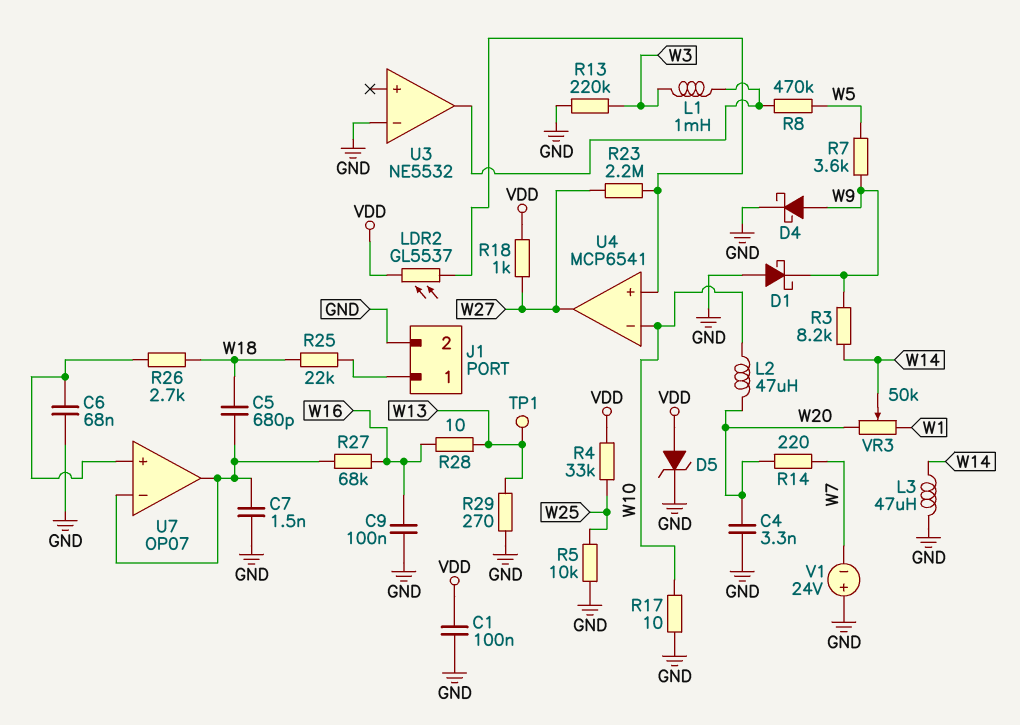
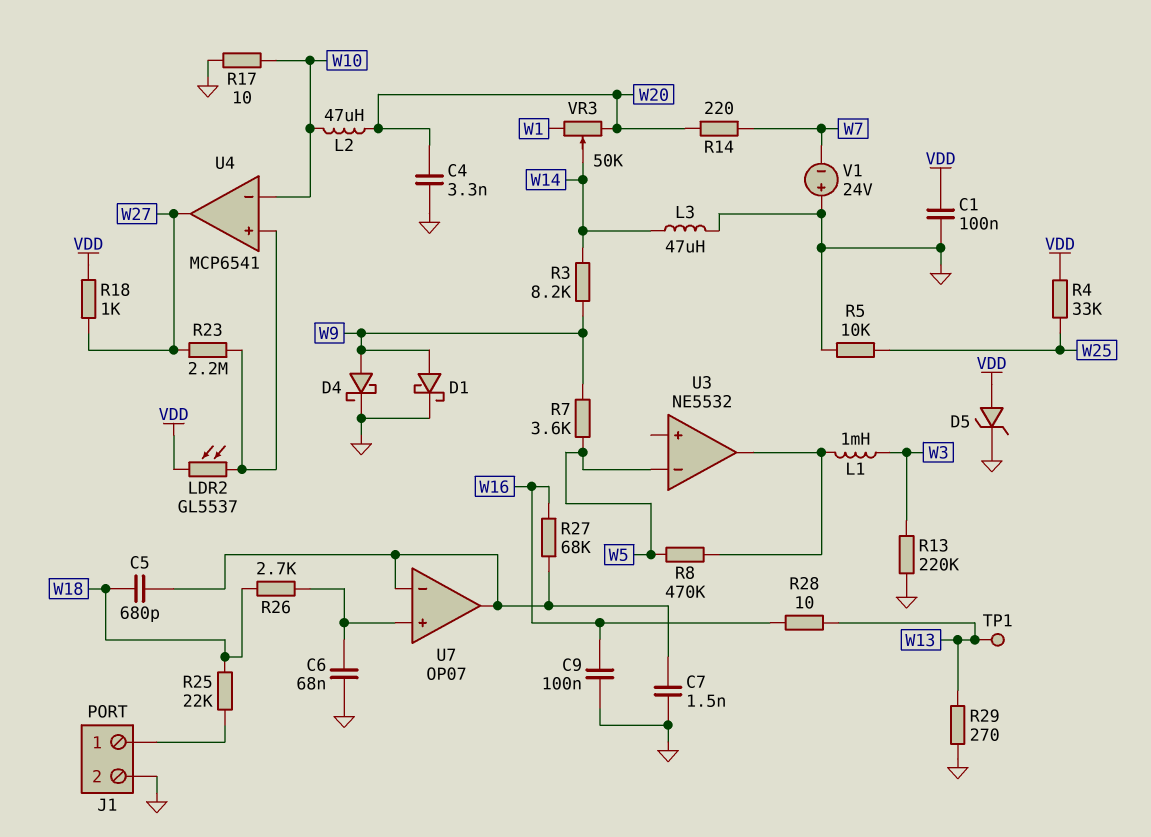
D1: schottky (A GND, K W9) -> schottky (A W9, K GND)
U3 pin in-: GND -> W5

